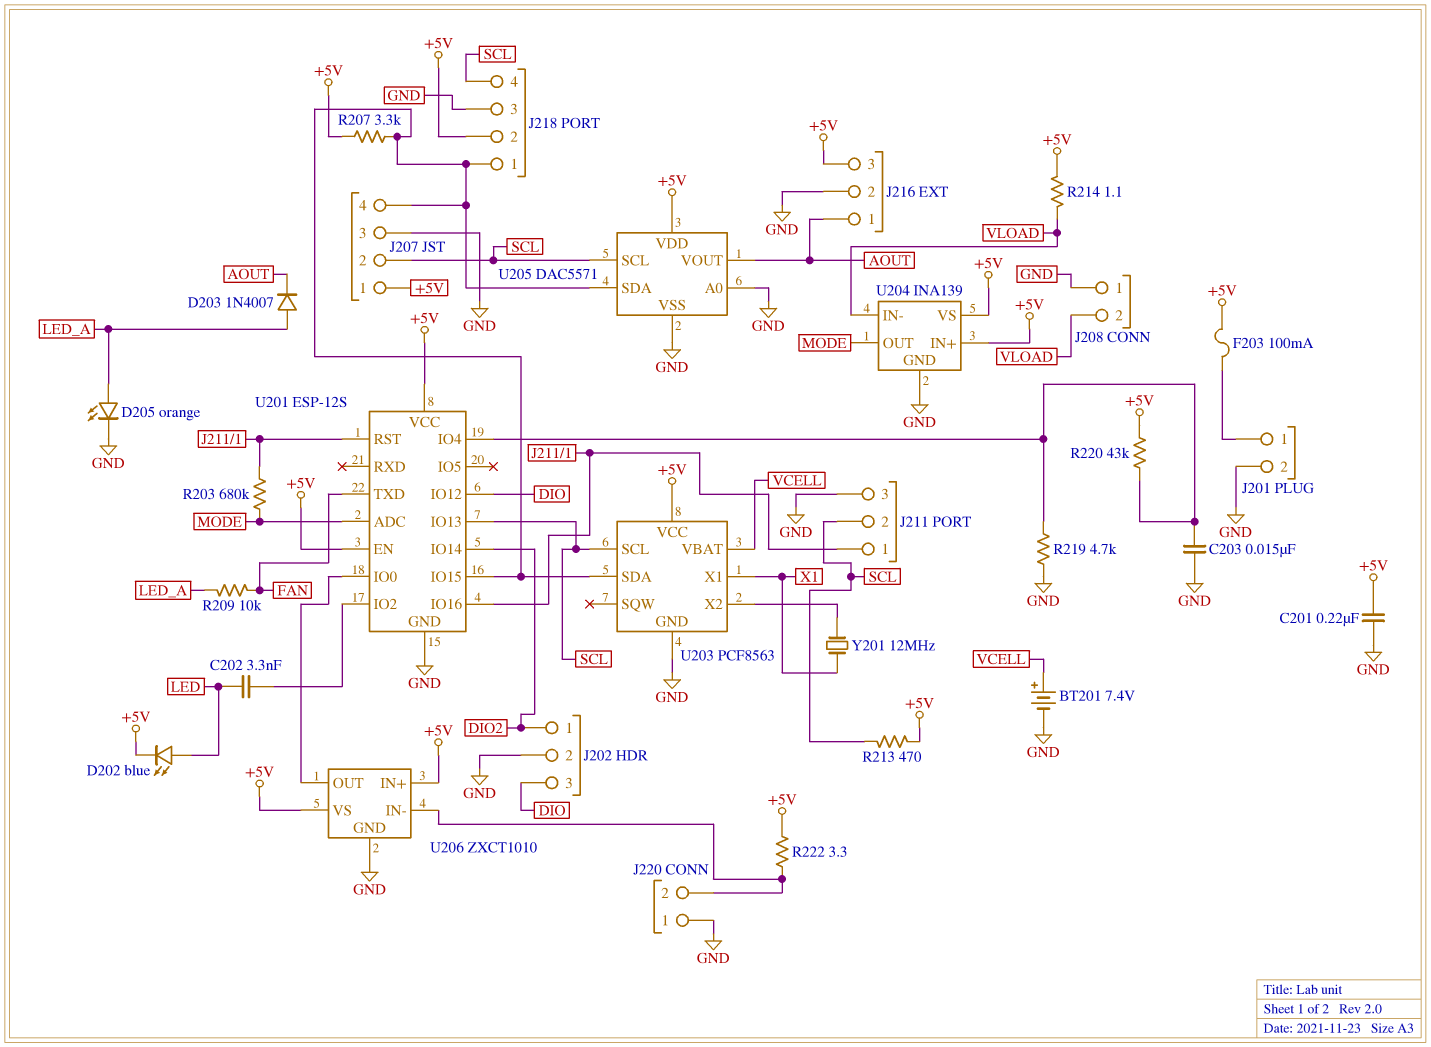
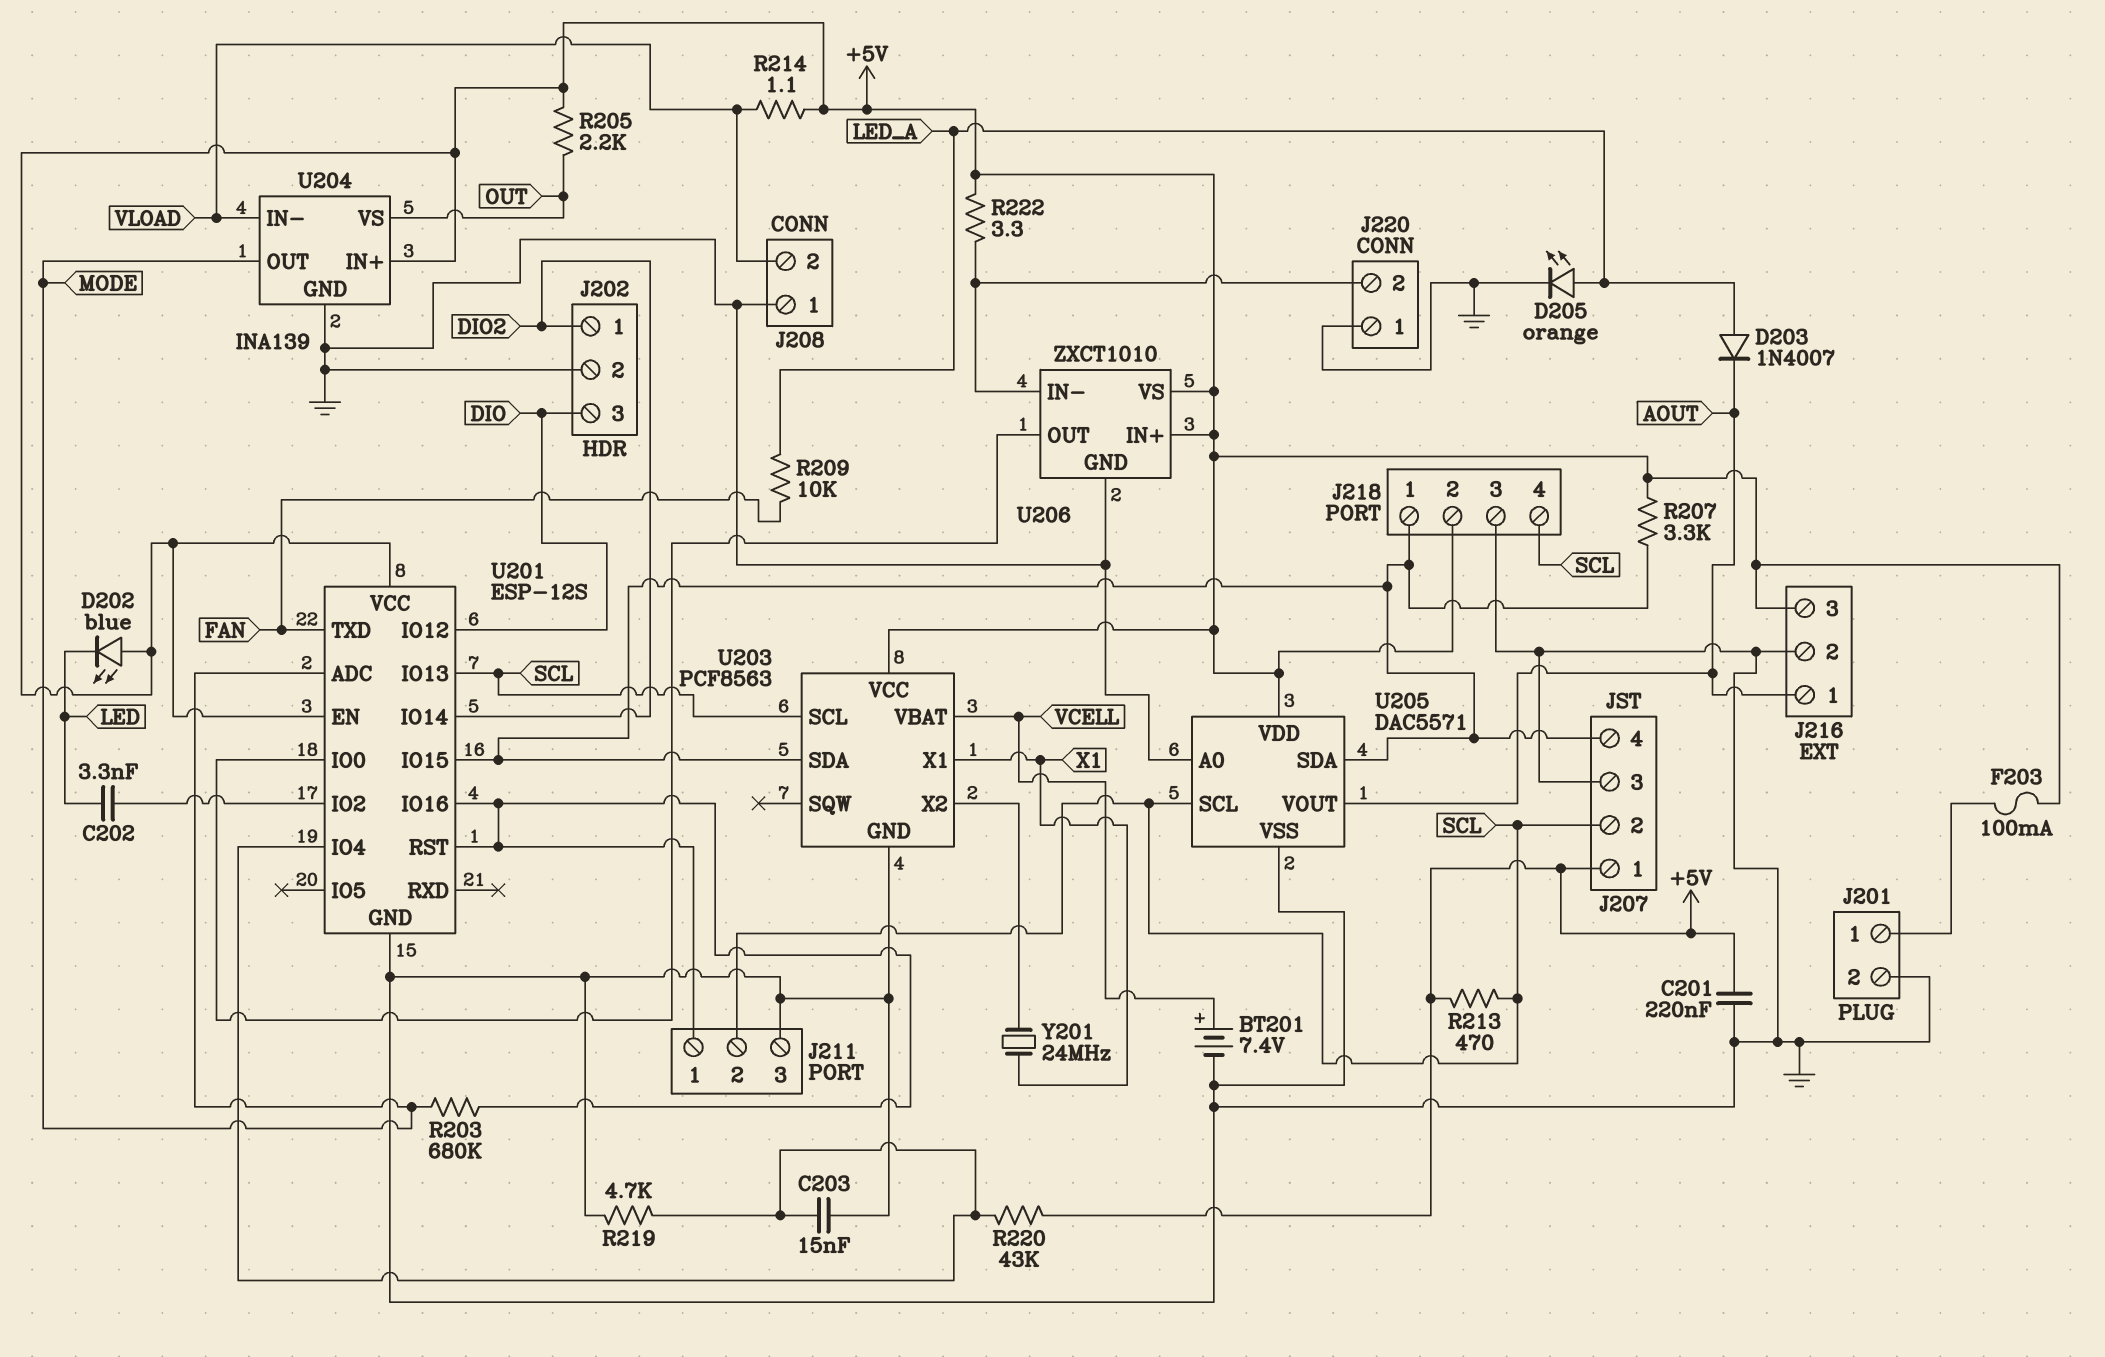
D202: LED blue (A LED, K +5V) -> LED blue (A +5V, K LED)
R205: none -> 2.2k (+5V, OUT)
U204 pin VS: +5V -> OUT
Y201: 12MHz (U203/X2, X1) -> 24MHz (U203/X2, X1)

